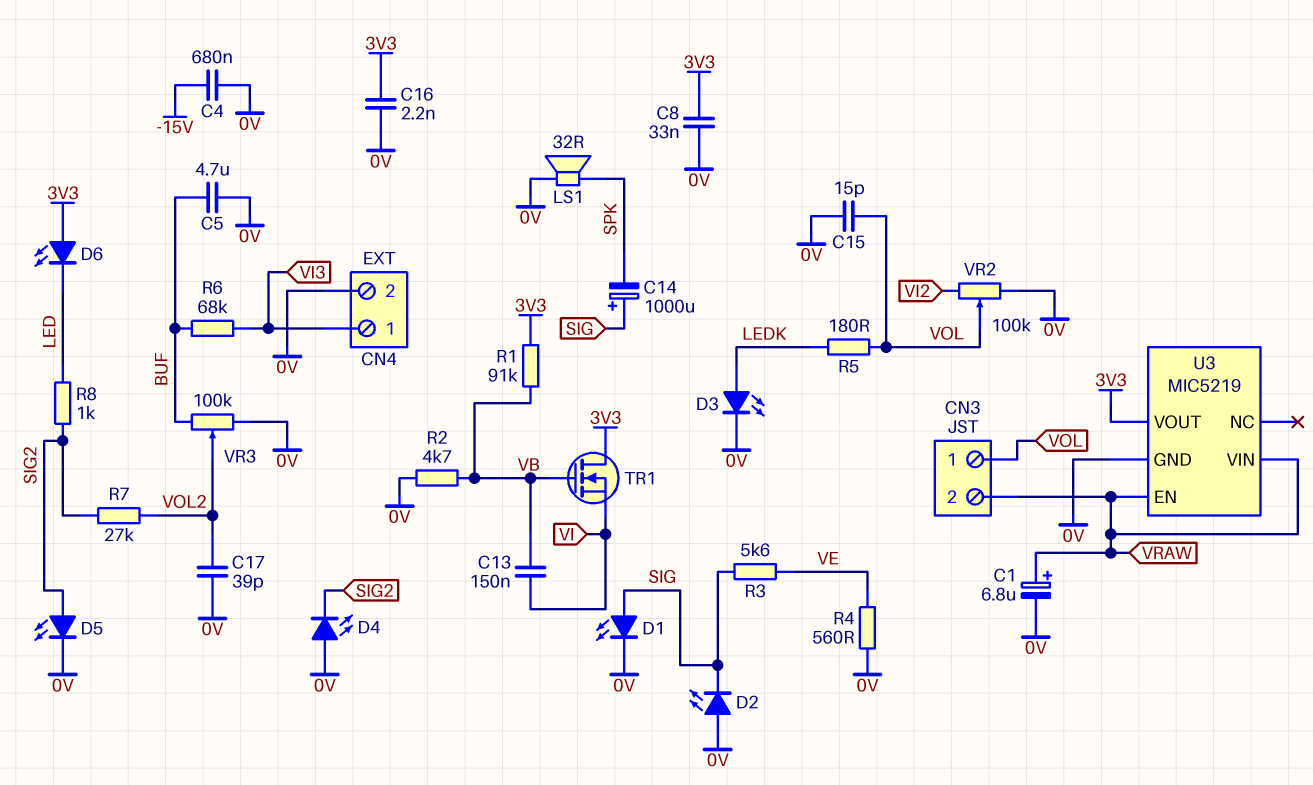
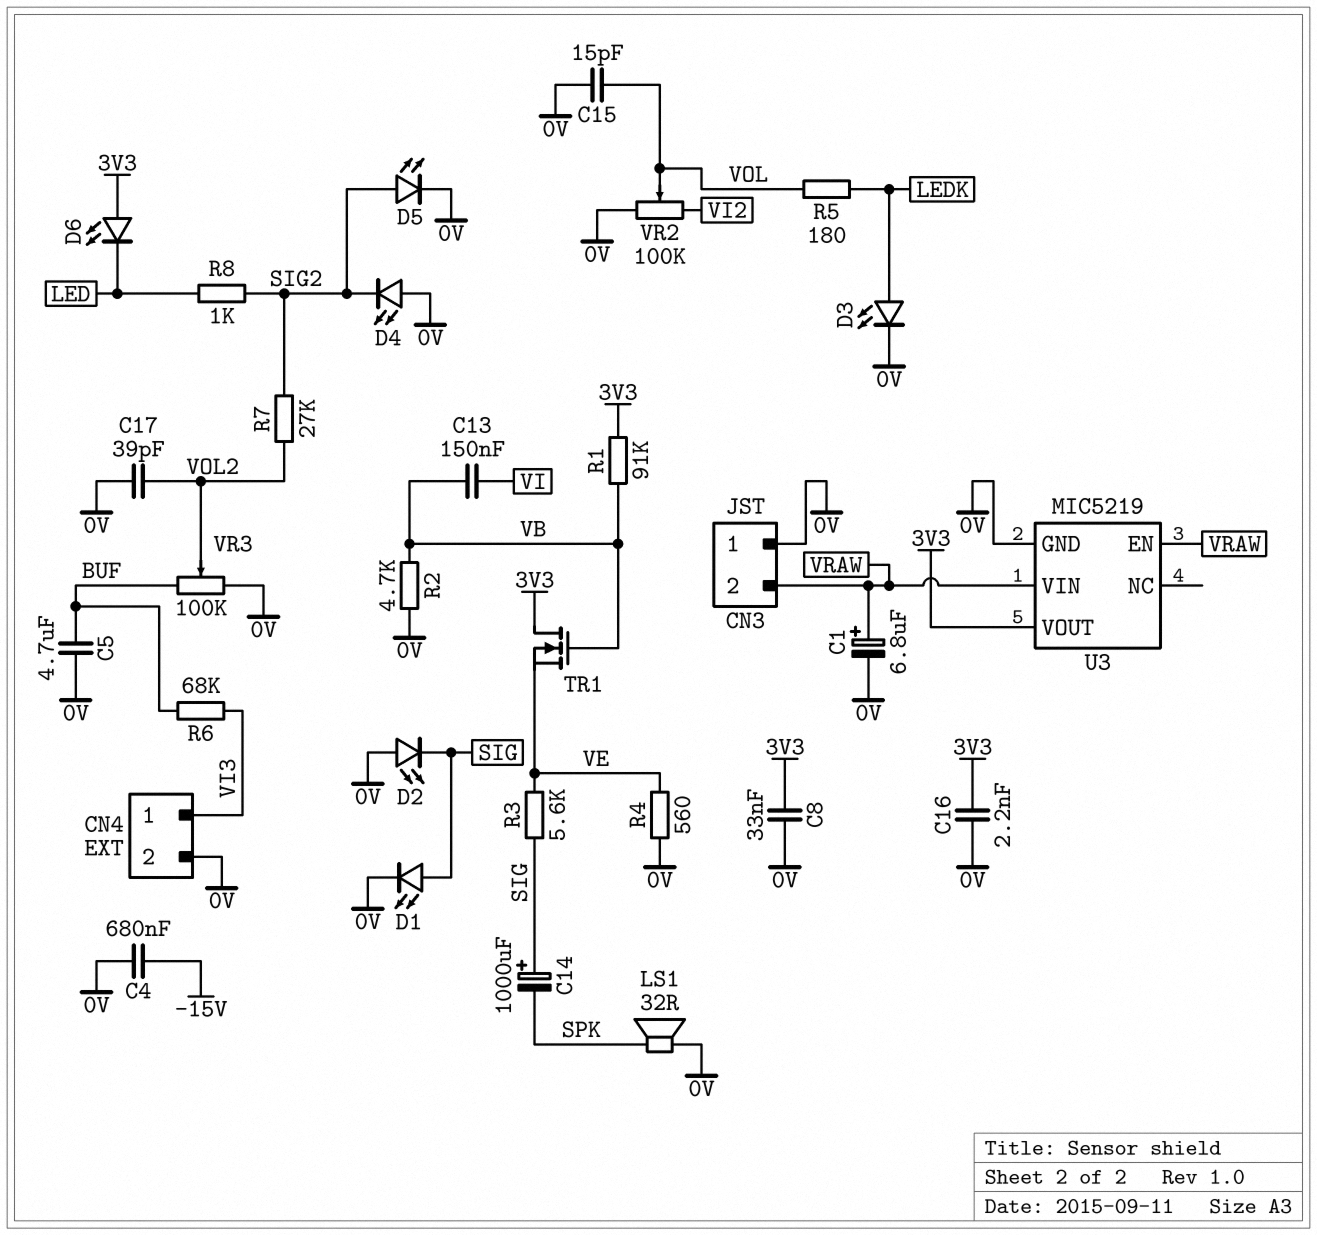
CN3 pin 1: VOL -> 0V
TR1: NMOS (G VB, D 3V3, S VI) -> NMOS (G VB, D 3V3, S VE)

